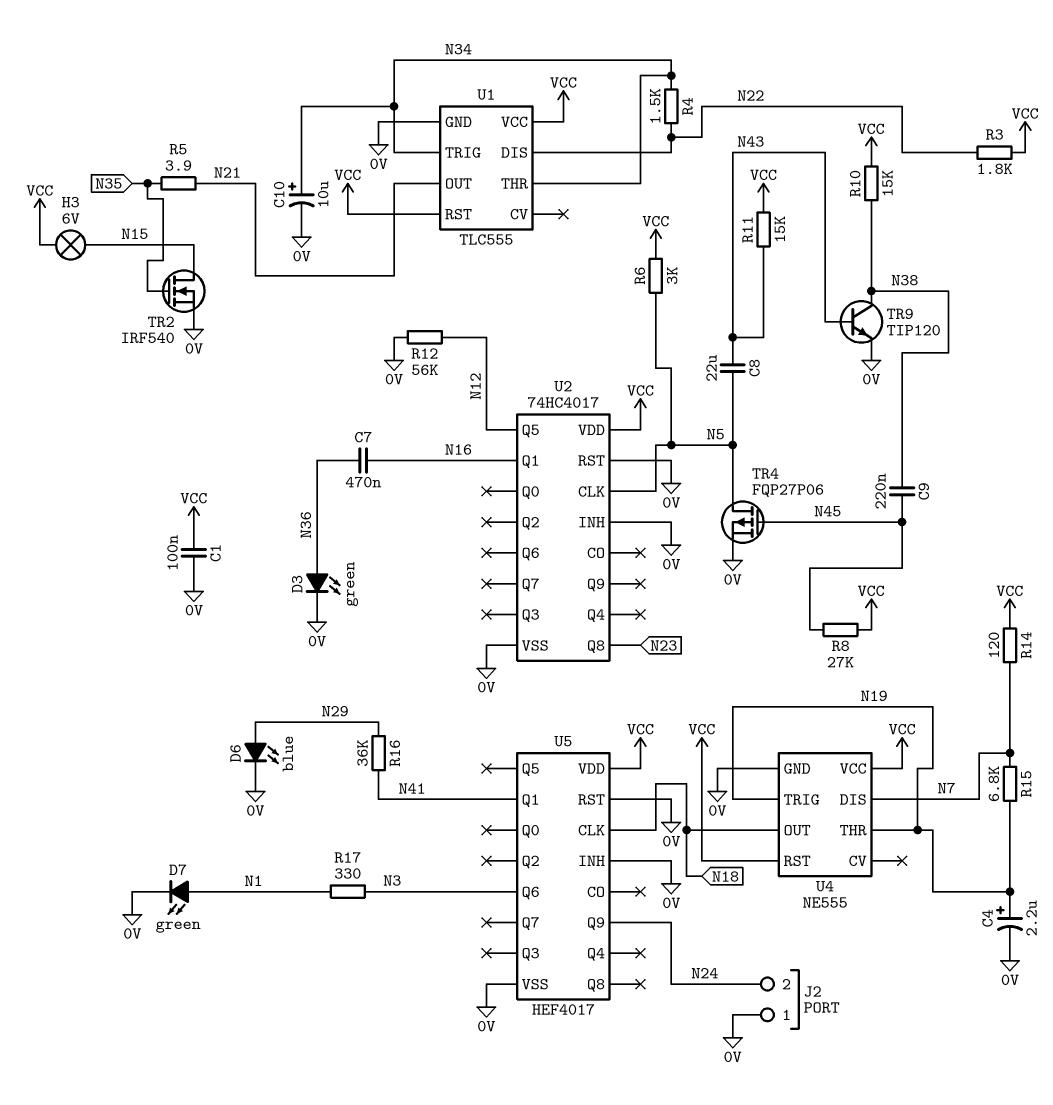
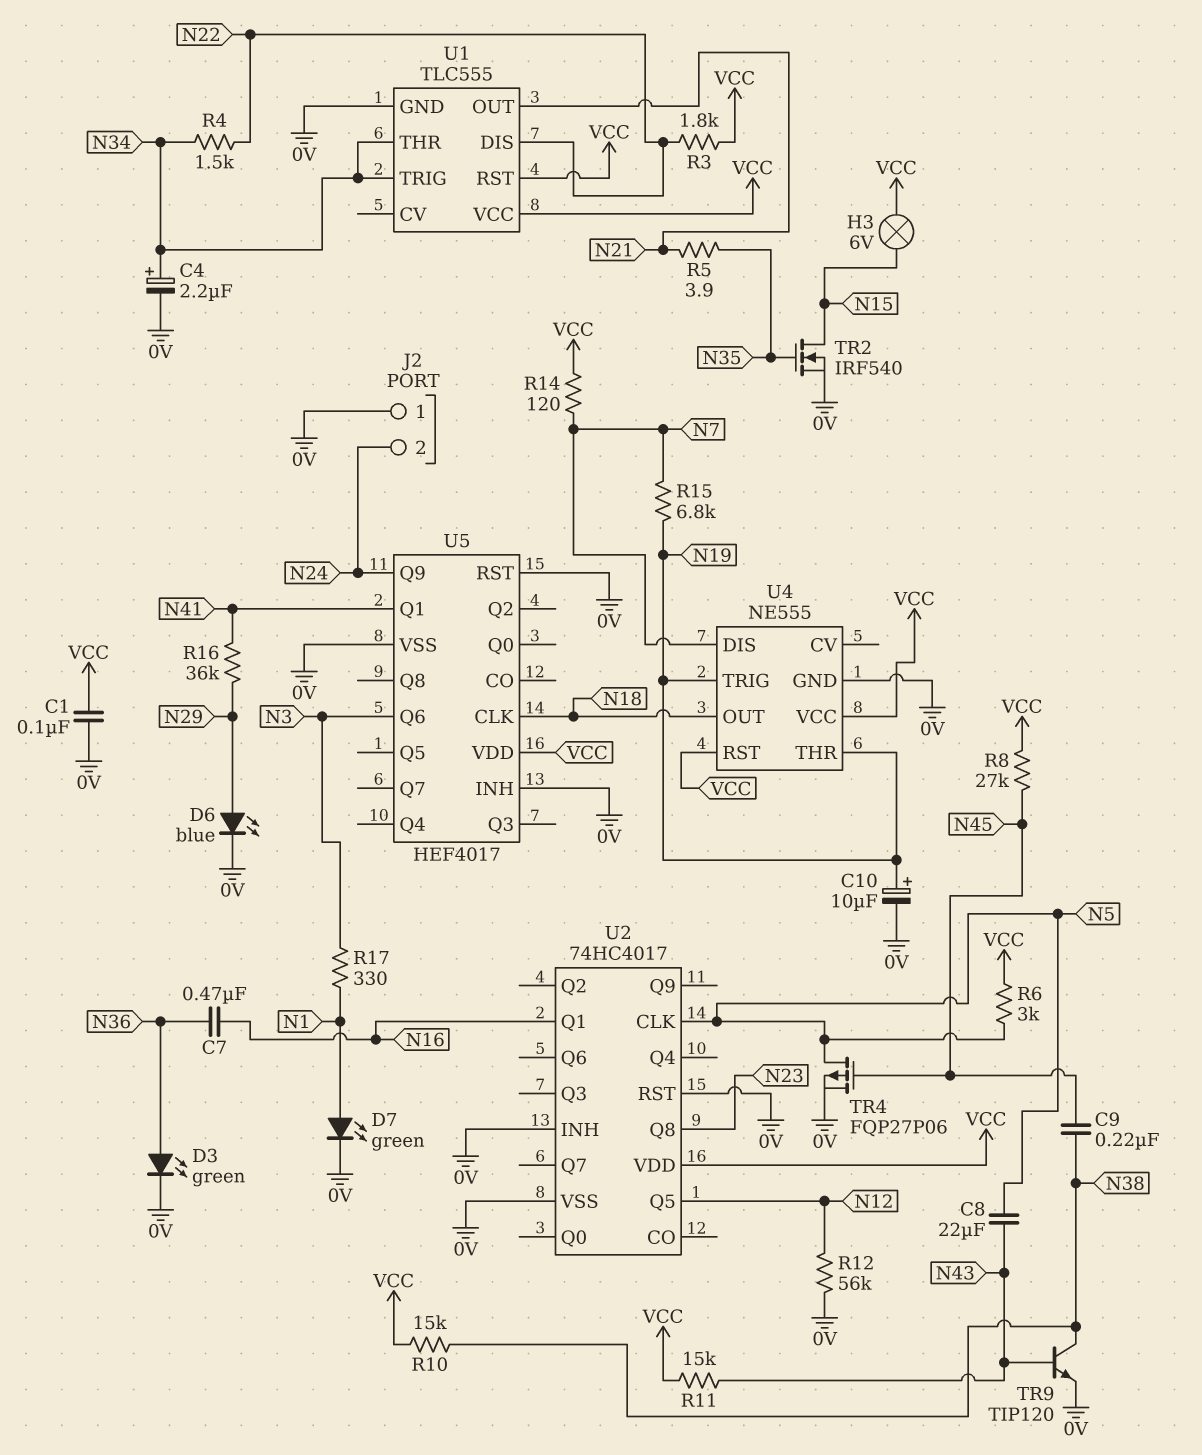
C4: 2.2uF (plus N19, minus 0V) -> 2.2uF (plus N34, minus 0V)
C10: 10uF (plus N34, minus 0V) -> 10uF (plus N19, minus 0V)

